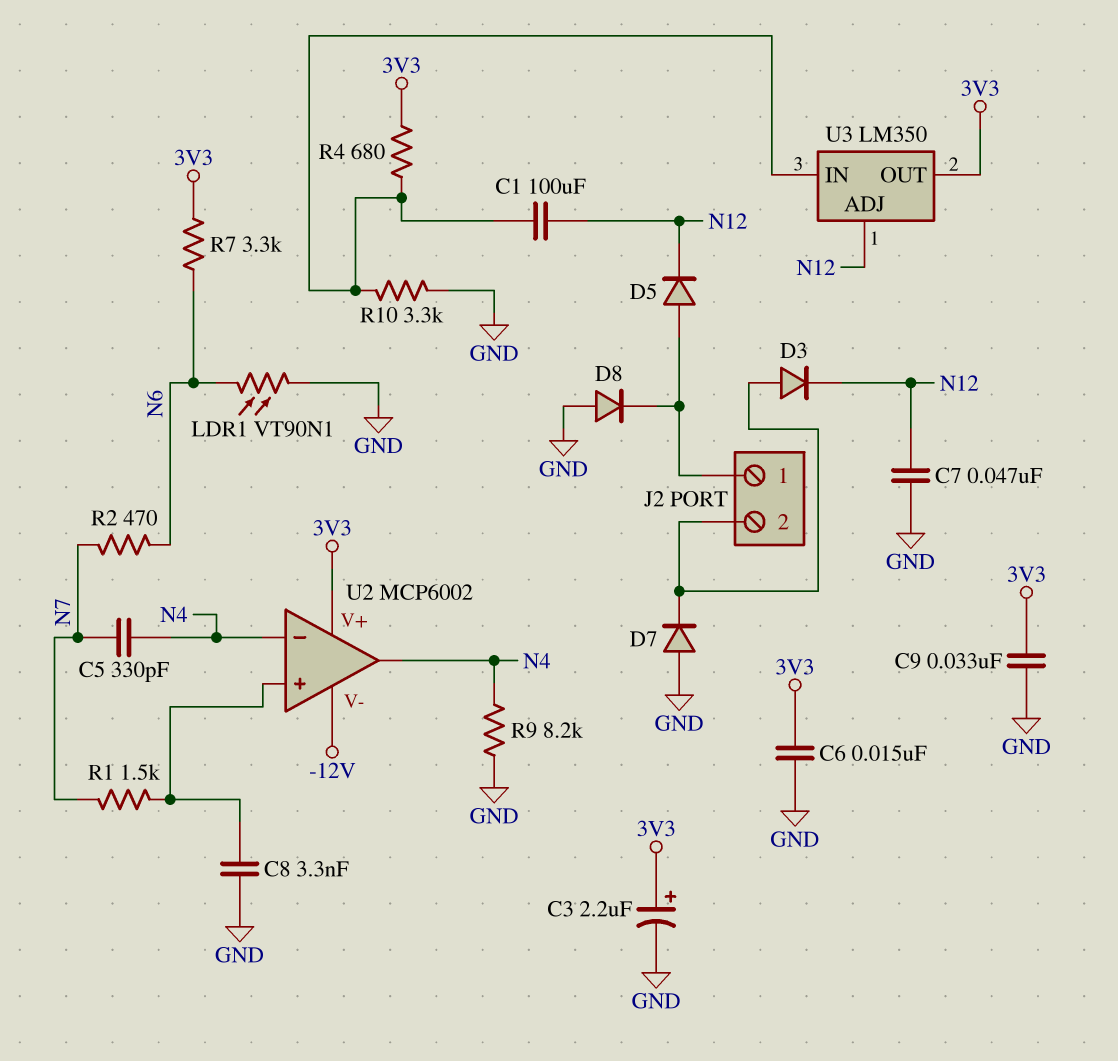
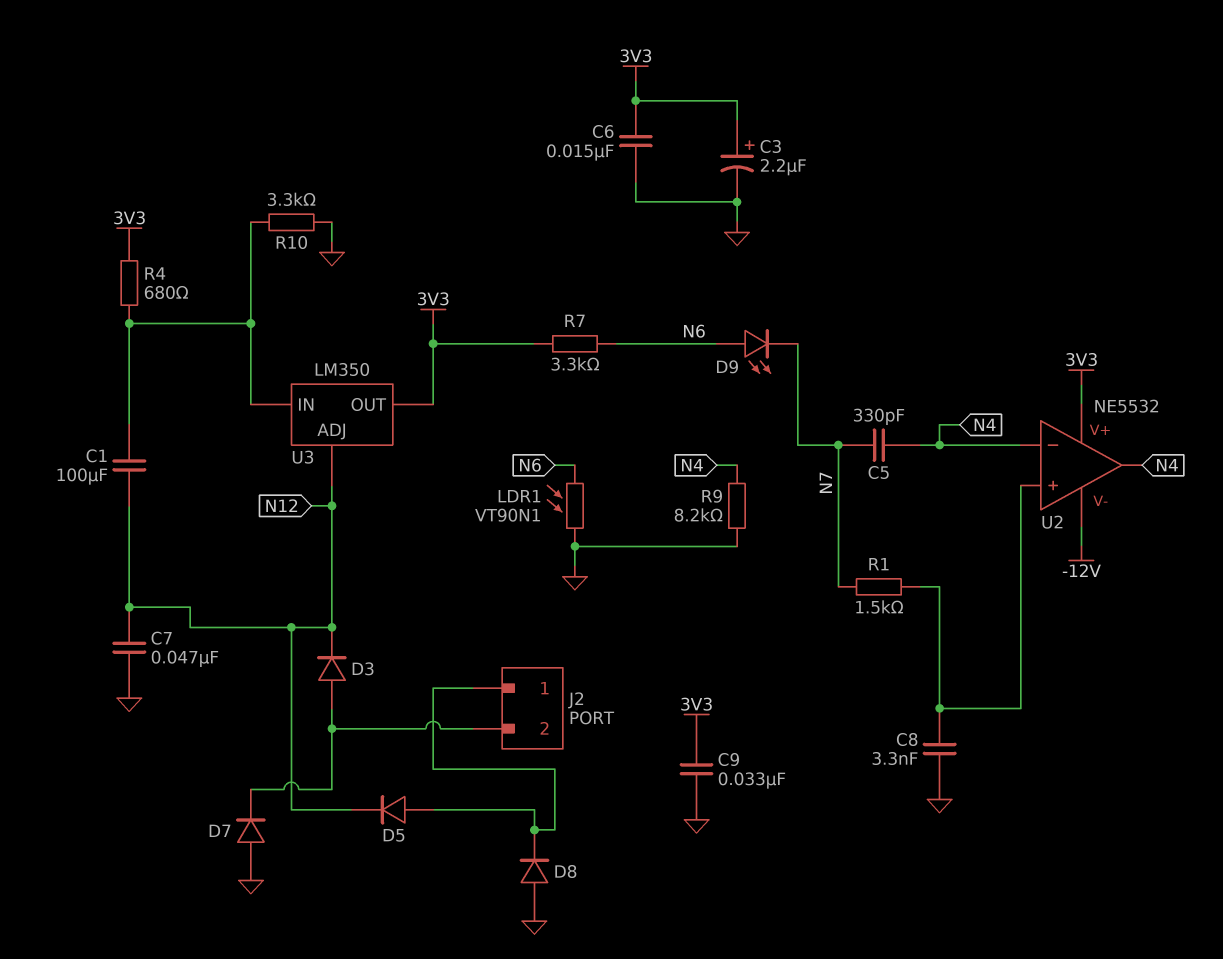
D9: none -> LED (A N6, K N7)
R2: 470 (N6, N7) -> none
U2: MCP6002 -> NE5532

